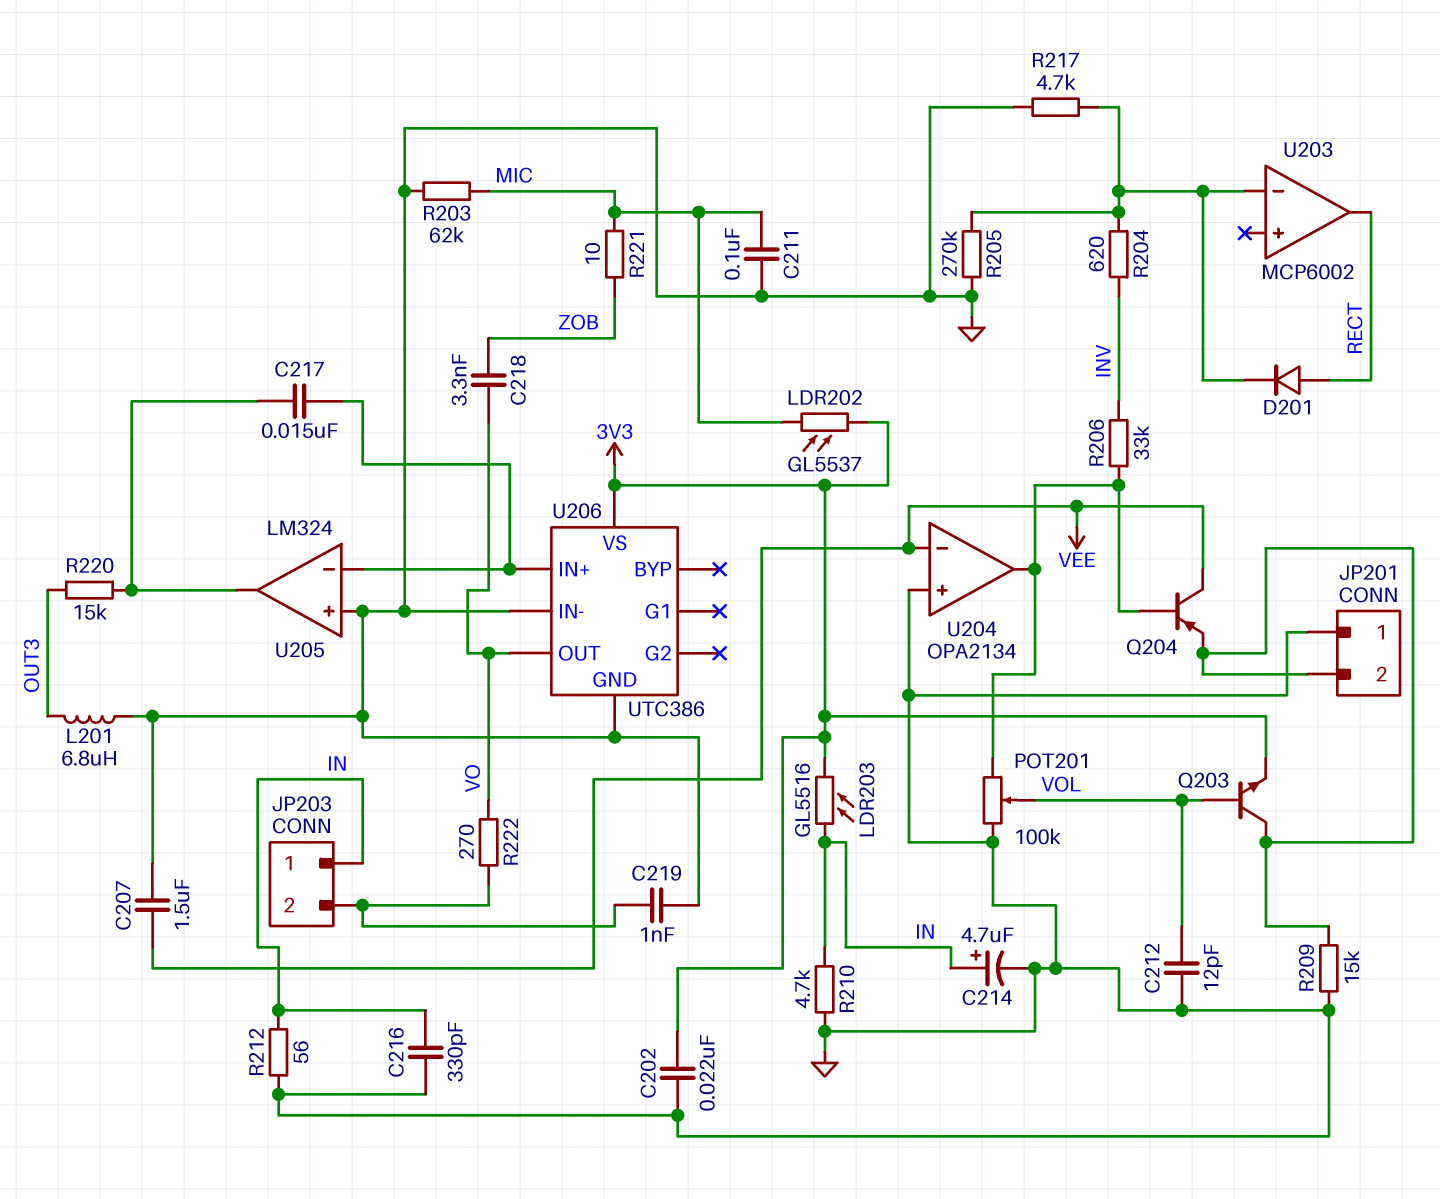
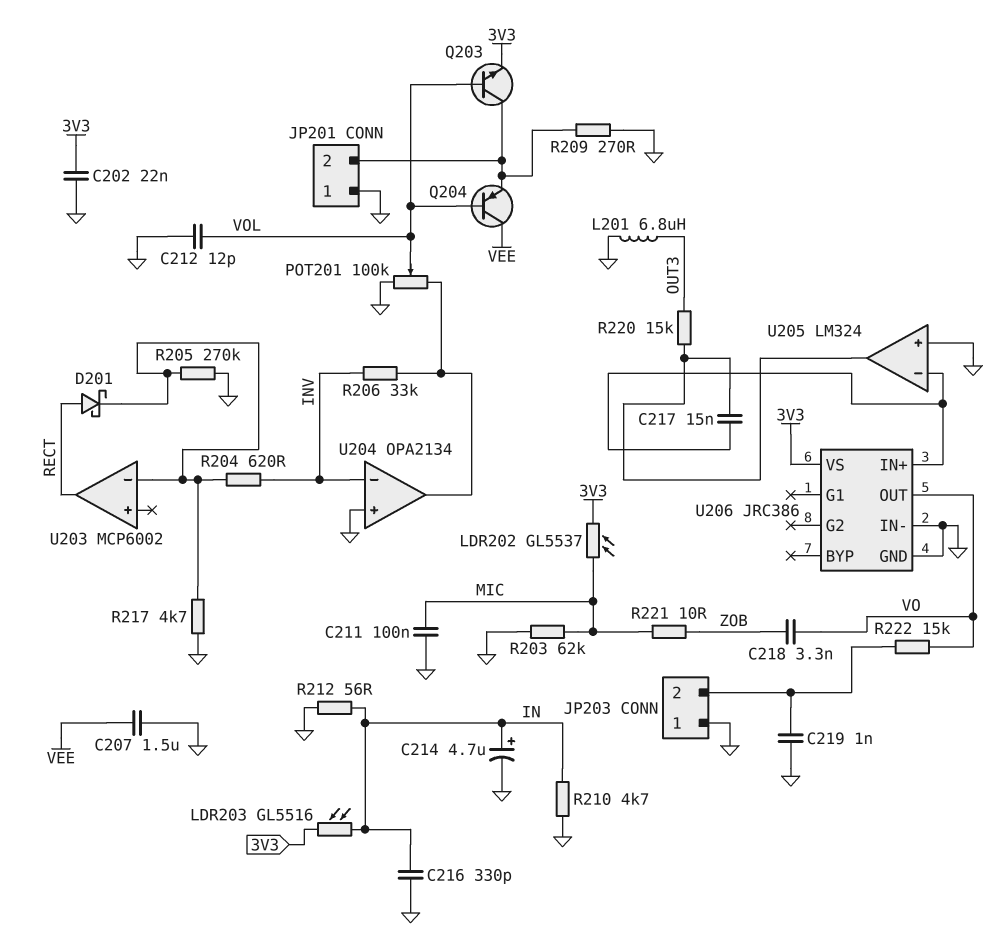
D201: diode (A RECT, K U203/in-) -> schottky (A RECT, K U203/in-)
JP203 pin 1: IN -> GND
Q204: PNP (B U204/out, C VEE, E JP201/2) -> PNP (B VOL, C VEE, E JP201/2)
R209: 15k (GND, JP201/2) -> 270 (GND, JP201/2)
R222: 270 (JP203/2, VO) -> 15k (JP203/2, VO)
U204 pin in-: VEE -> INV
U206: UTC386 -> JRC386

